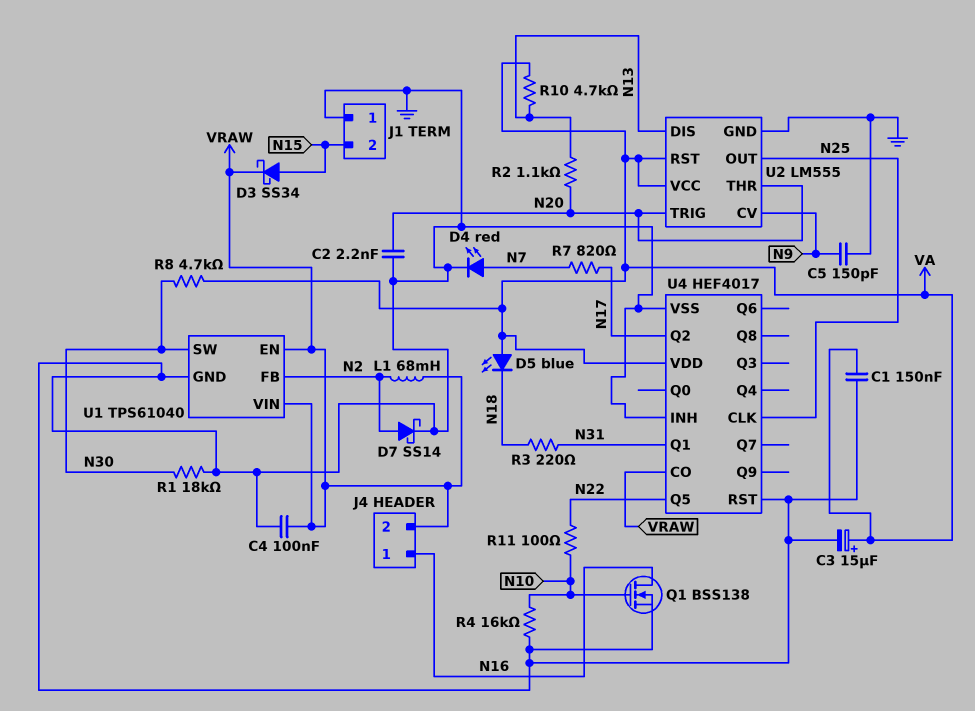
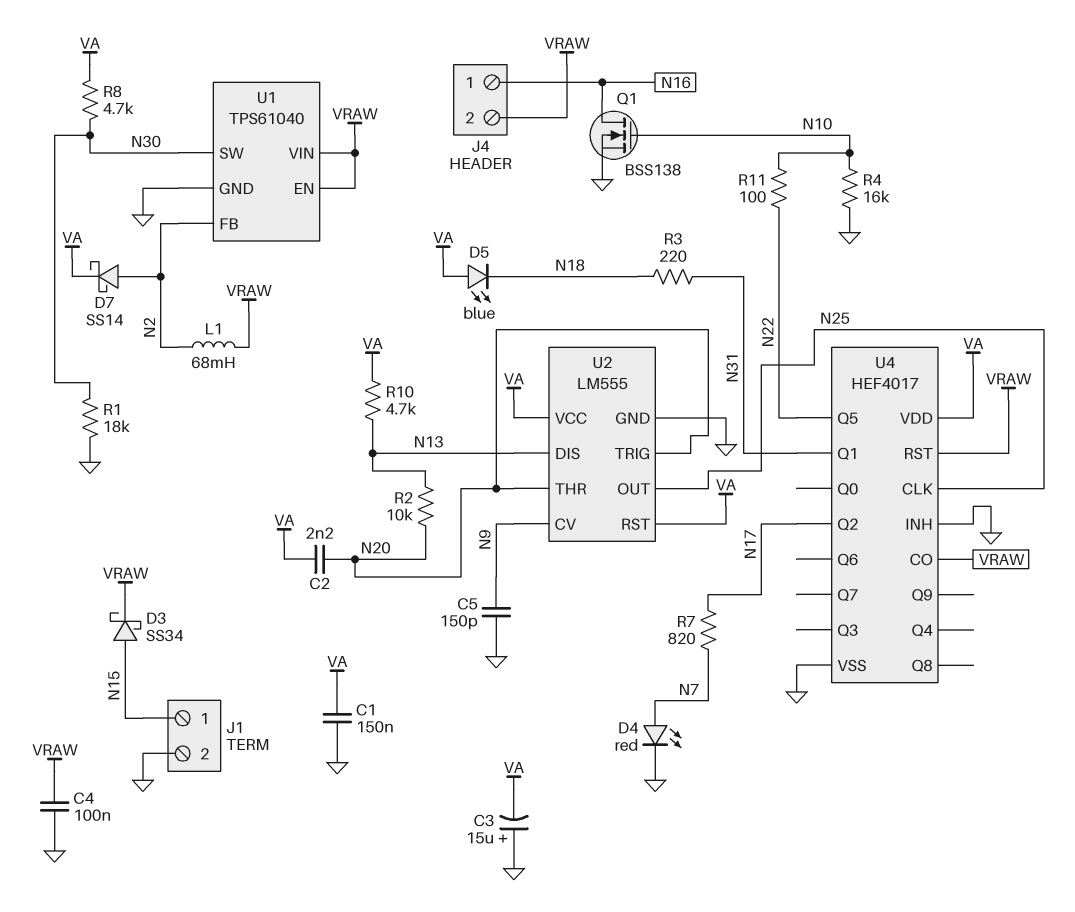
C2: 2.2nF (GND, N20) -> 2.2nF (N20, VA)
C3: 15uF (plus VA, minus GND) -> 15uF (plus GND, minus VA)
D7: schottky SS14 (A N2, K GND) -> schottky SS14 (A N2, K VA)
J1 pin 1: GND -> N15
J1 pin 2: N15 -> GND
R2: 1.1k (N13, N20) -> 10k (N13, N20)
U4 pin RST: GND -> VRAW

